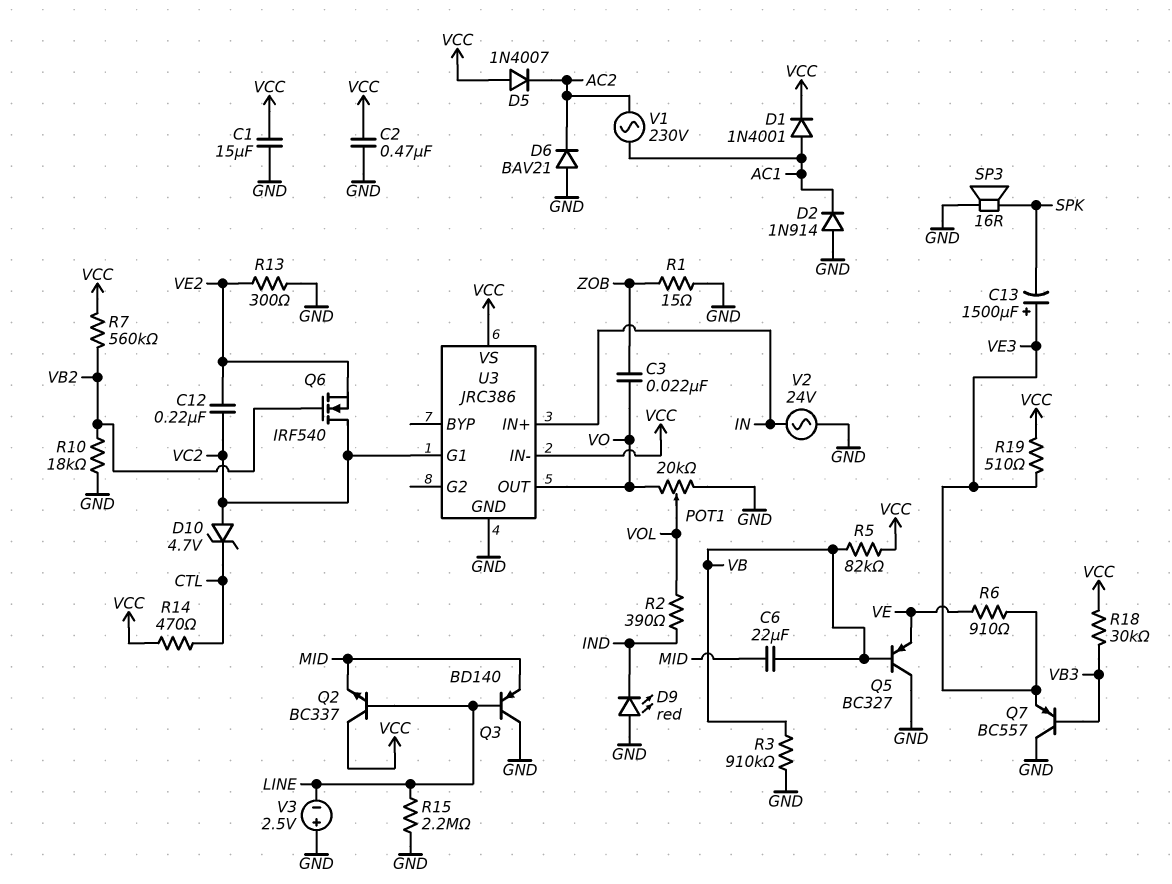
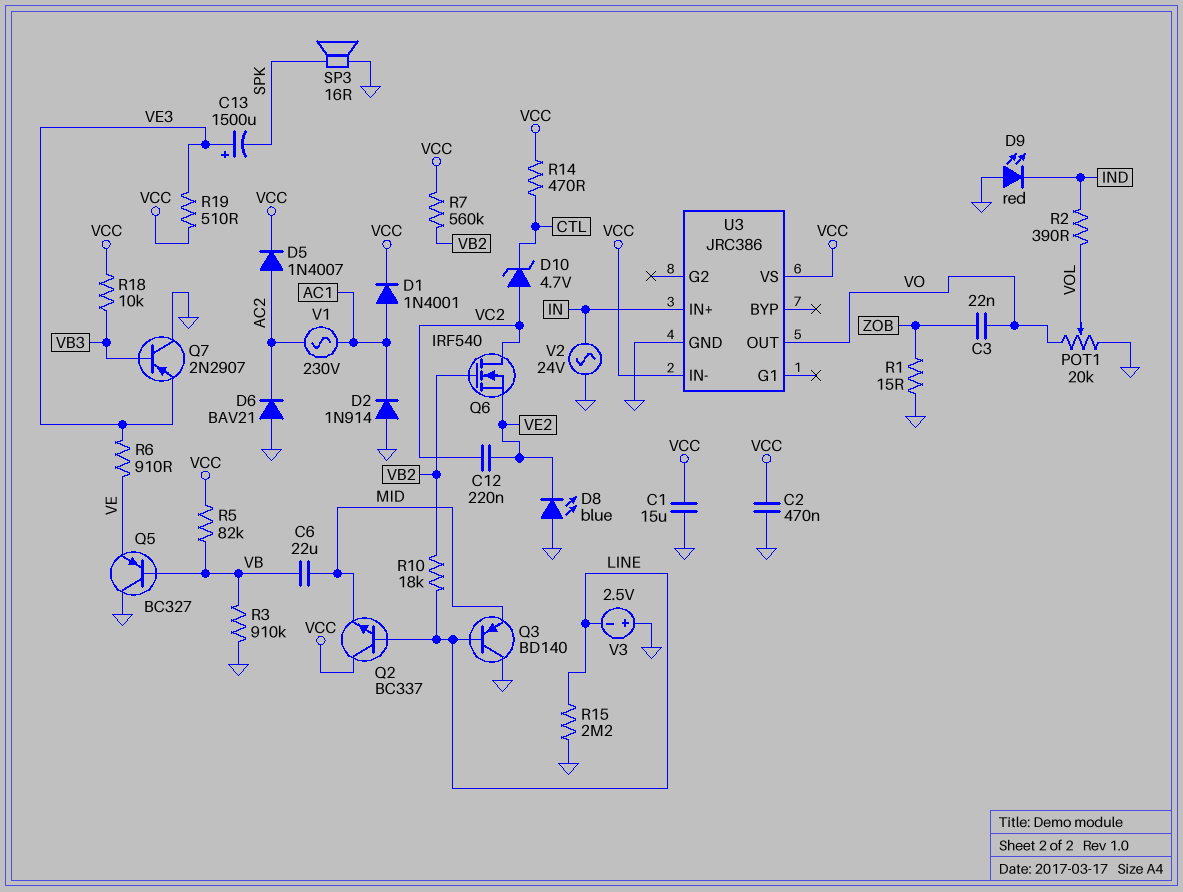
D5: diode 1N4007 (A VCC, K AC2) -> diode 1N4007 (A AC2, K VCC)
D8: none -> LED blue (A GND, K VE2)
Q7: PNP BC557 (B VB3, C GND, E VE3) -> PNP 2N2907 (B VB3, C GND, E VE3)
R10: 18k (GND, VB2) -> 18k (LINE, VB2)
R13: 300 (GND, VE2) -> none
R18: 30k (VB3, VCC) -> 10k (VB3, VCC)
U3 pin G1: VC2 -> none

